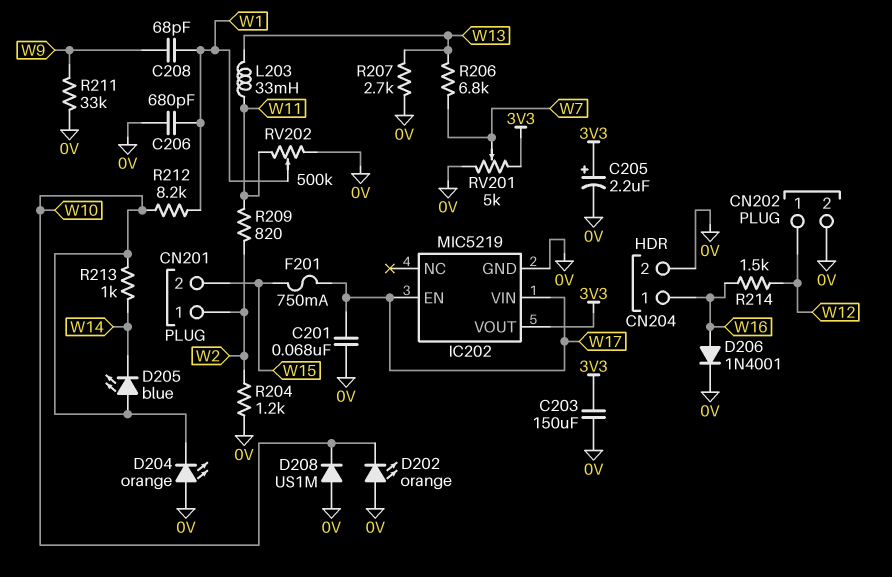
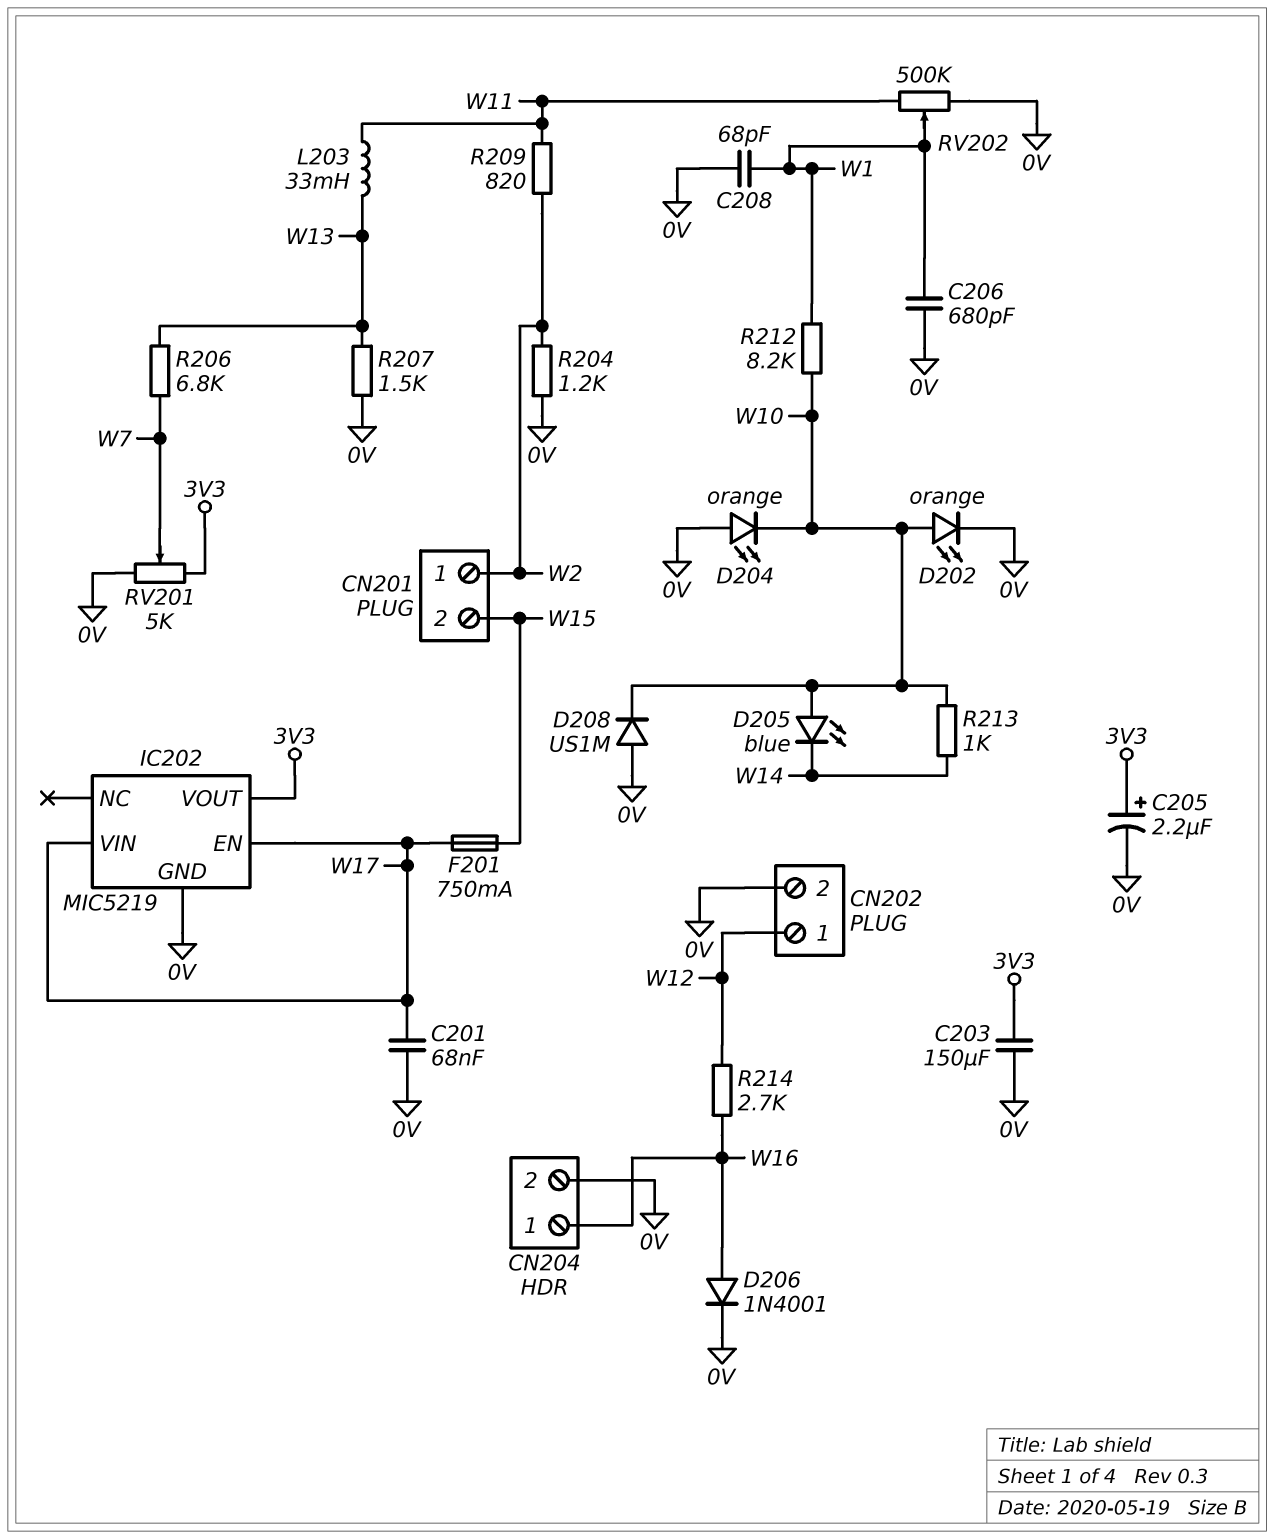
C208: 68pF (W1, W9) -> 68pF (0V, W1)
D202: LED orange (A 0V, K W10) -> LED orange (A W10, K 0V)
R207: 2.7k (0V, W13) -> 1.5k (0V, W13)
R211: 33k (0V, W9) -> none
R214: 1.5k (W12, W16) -> 2.7k (W12, W16)

